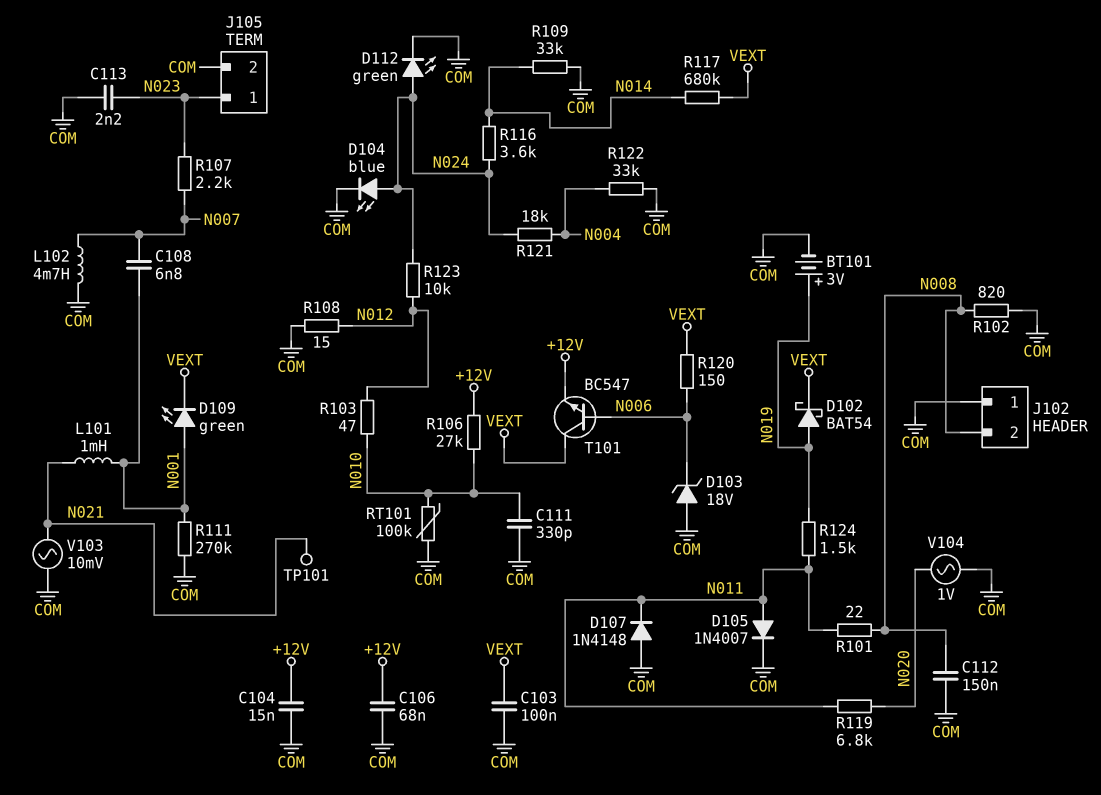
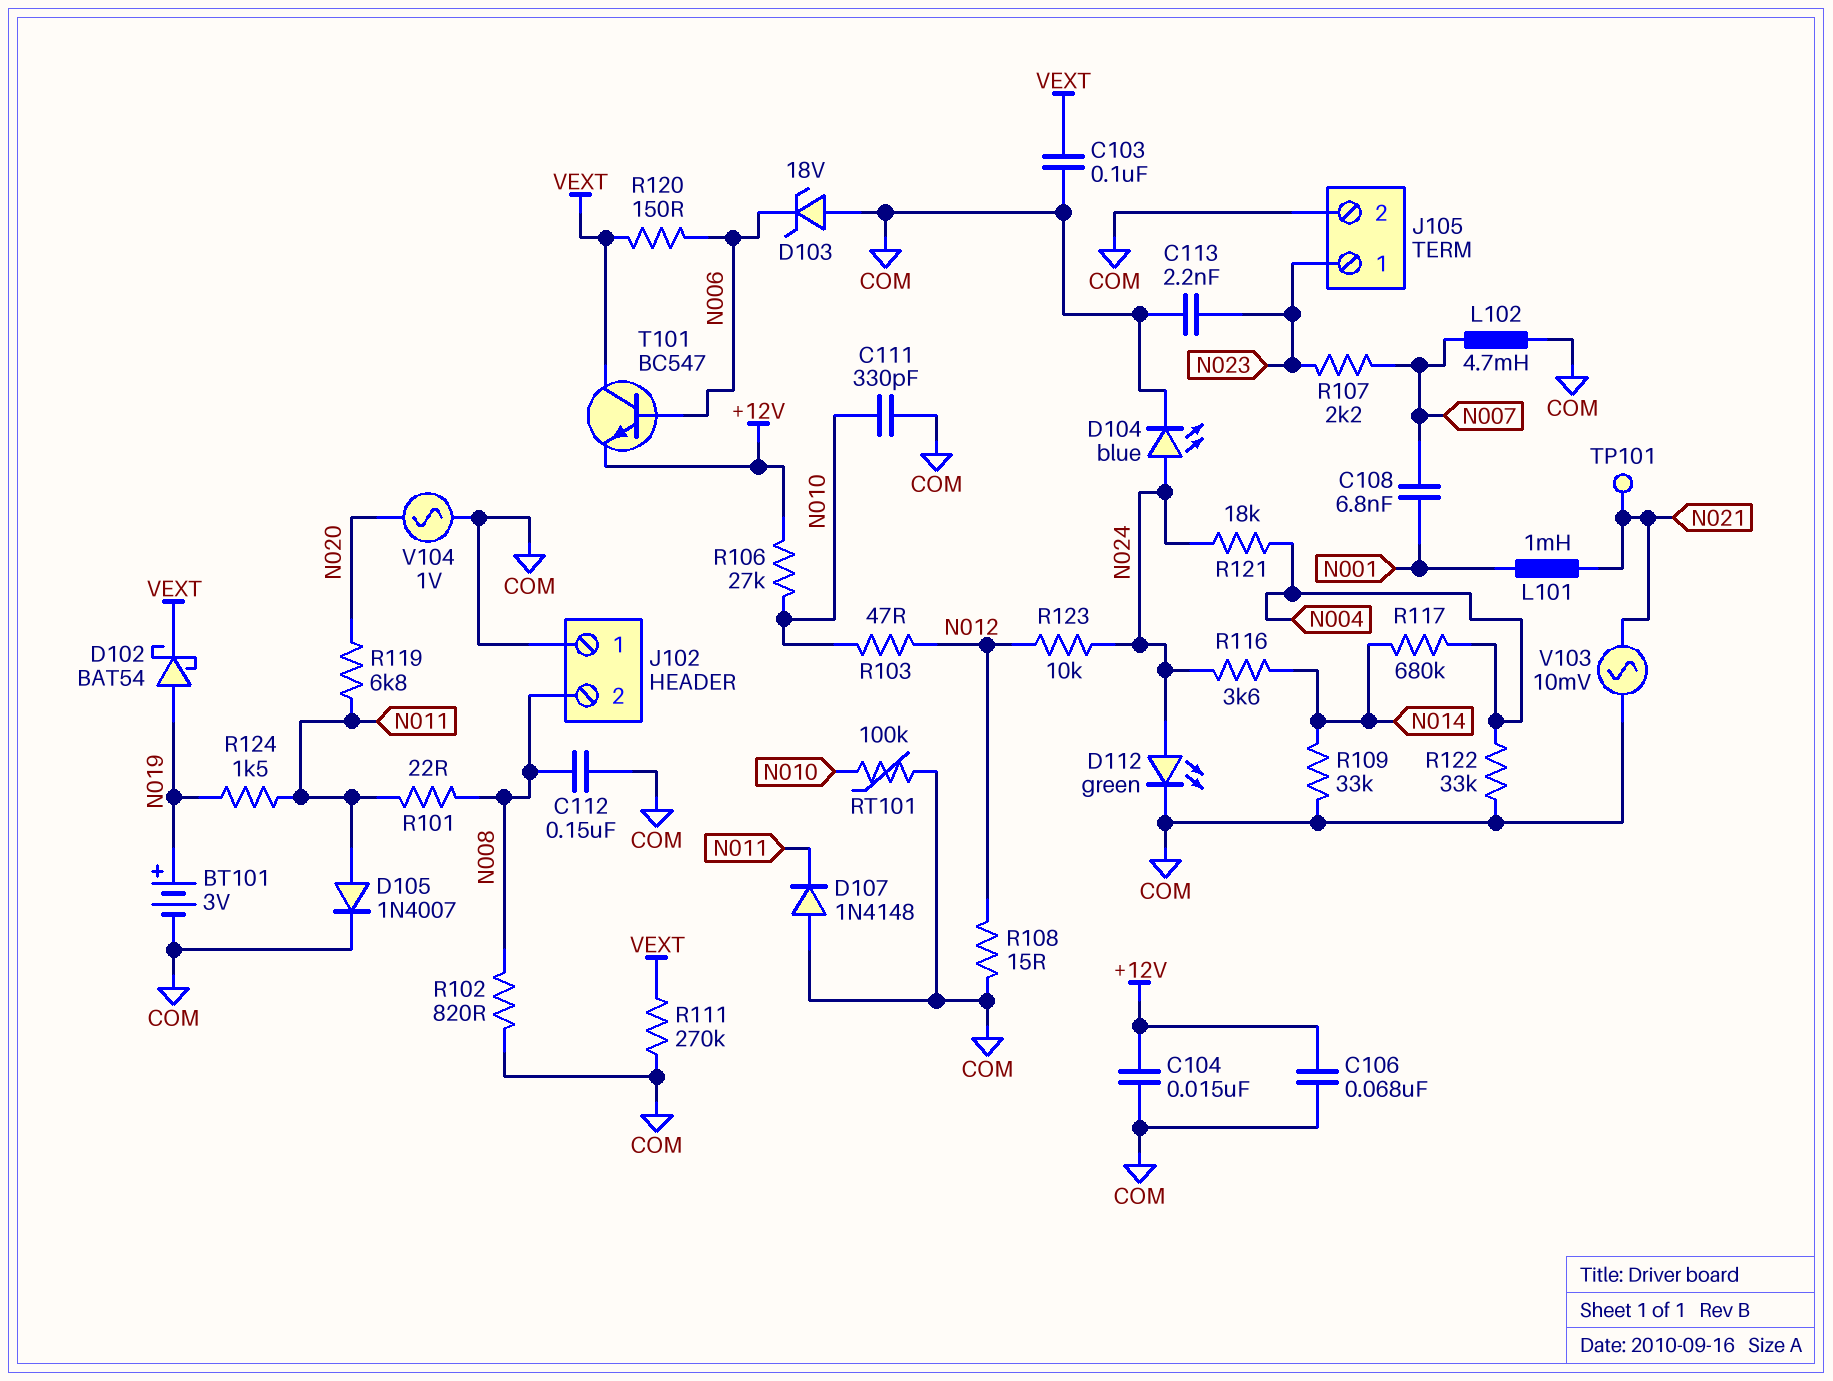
D109: LED green (A N001, K VEXT) -> none
R111: 270k (COM, N001) -> 270k (COM, VEXT)
R117: 680k (N014, VEXT) -> 680k (N004, N014)

